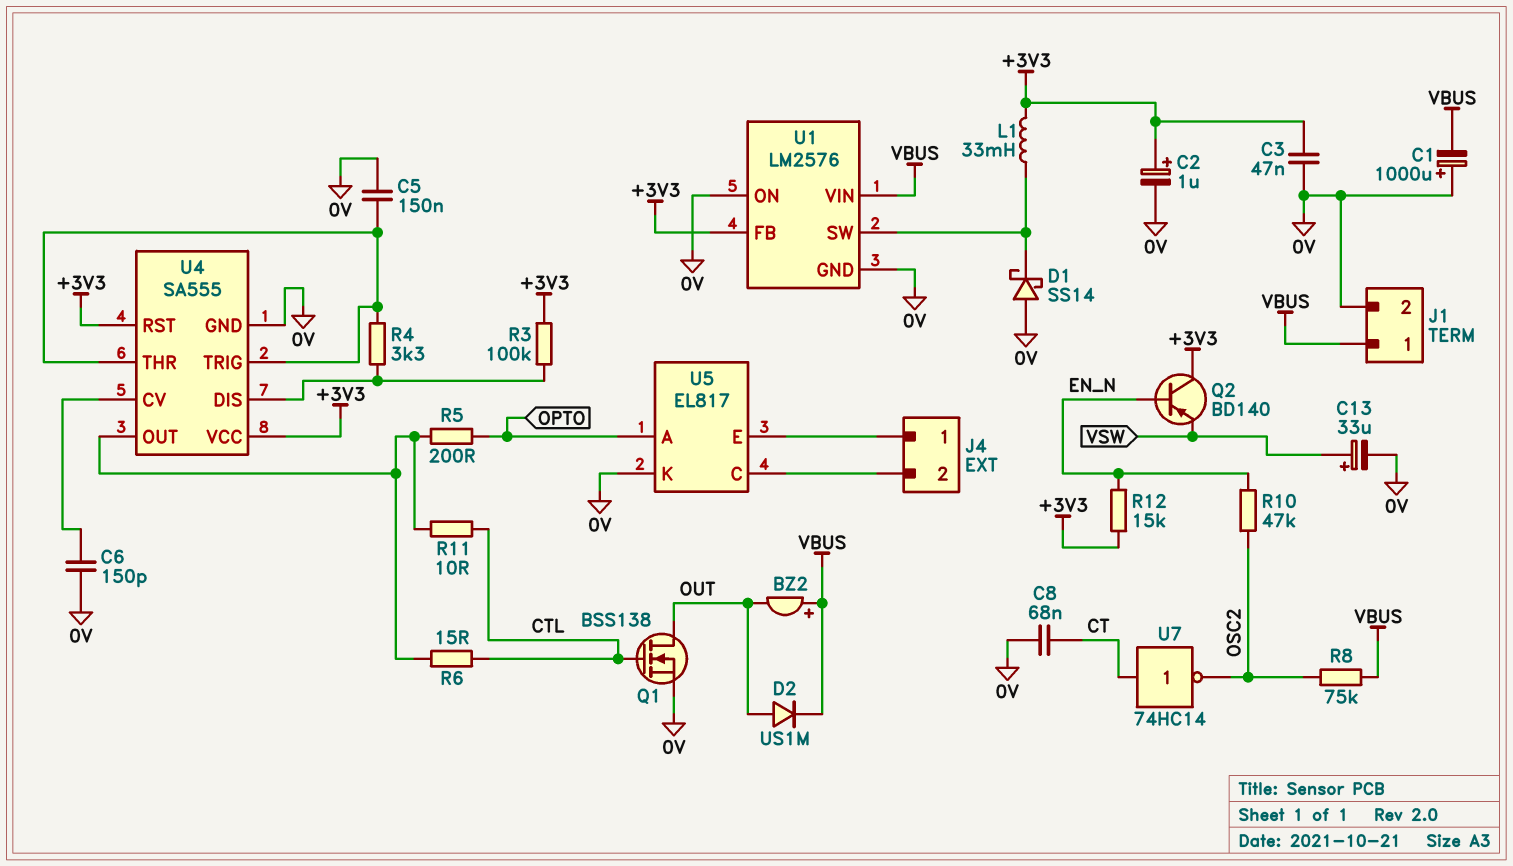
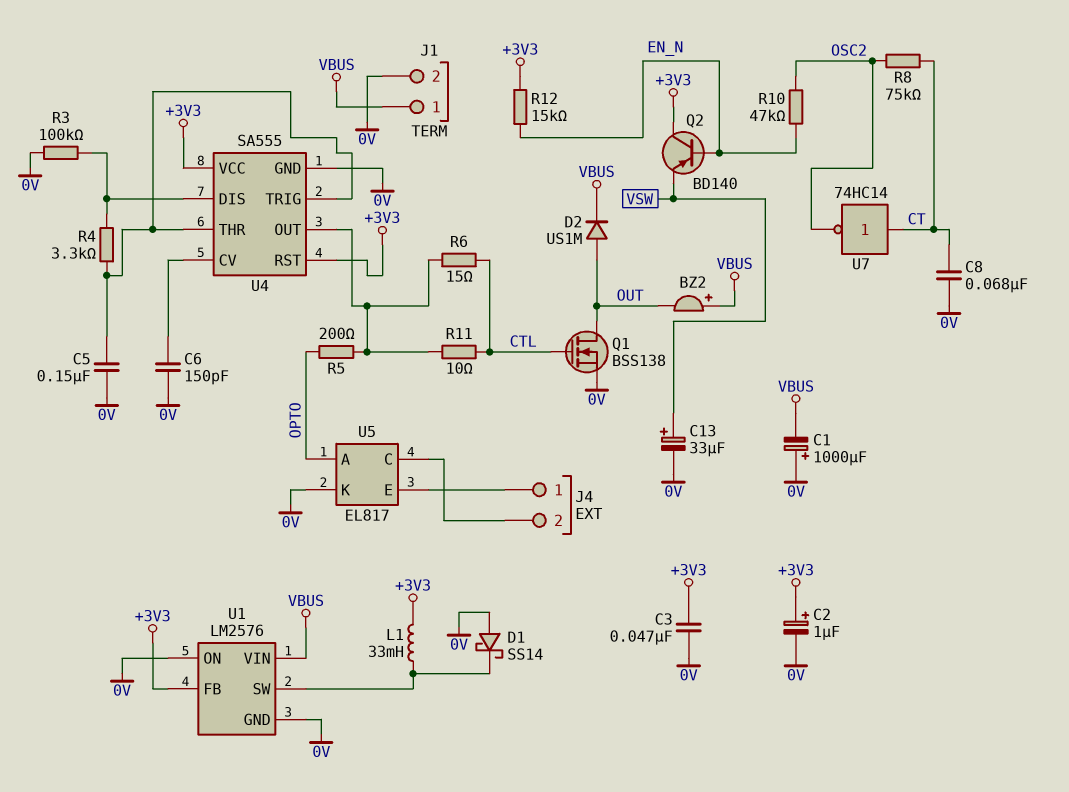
R3: 100k (+3V3, U4/DIS) -> 100k (0V, U4/DIS)
R8: 75k (OSC2, VBUS) -> 75k (CT, OSC2)

